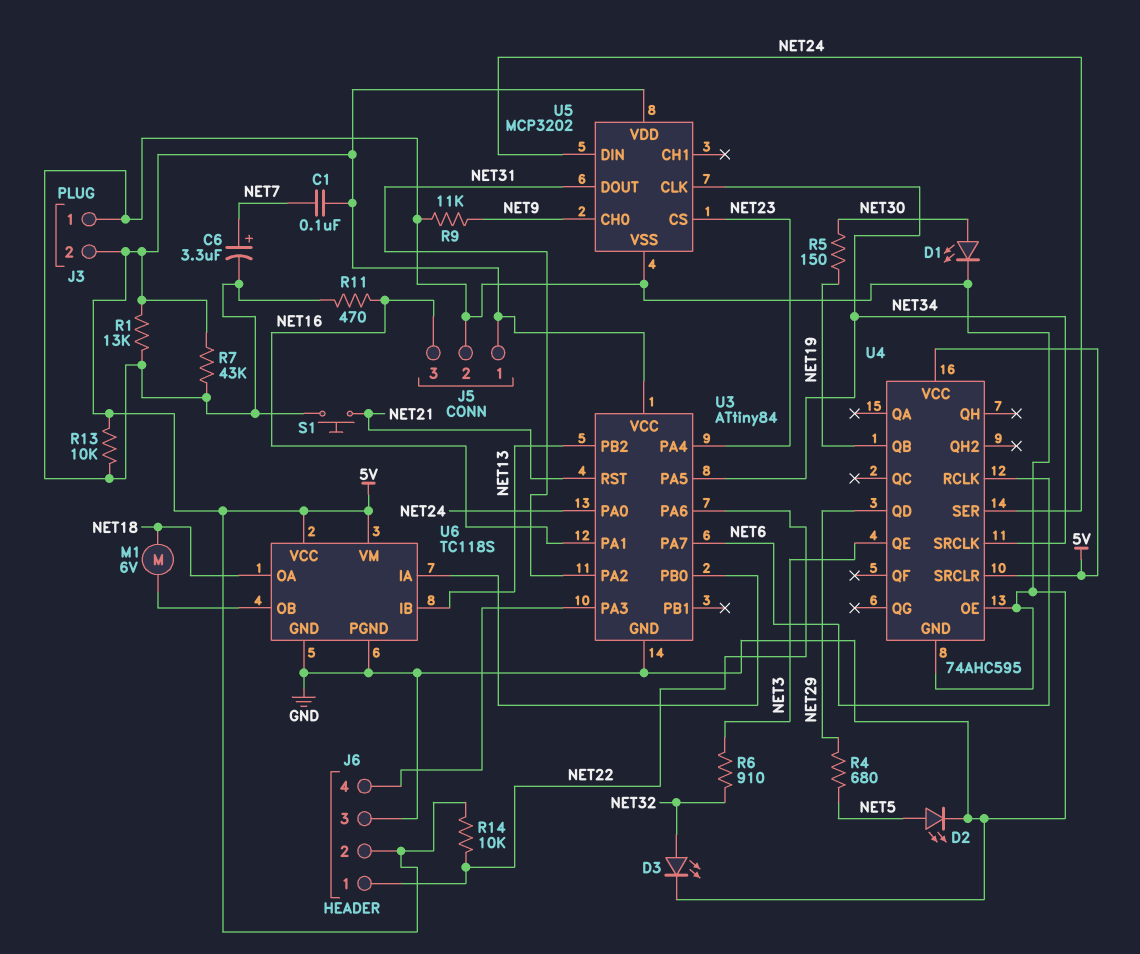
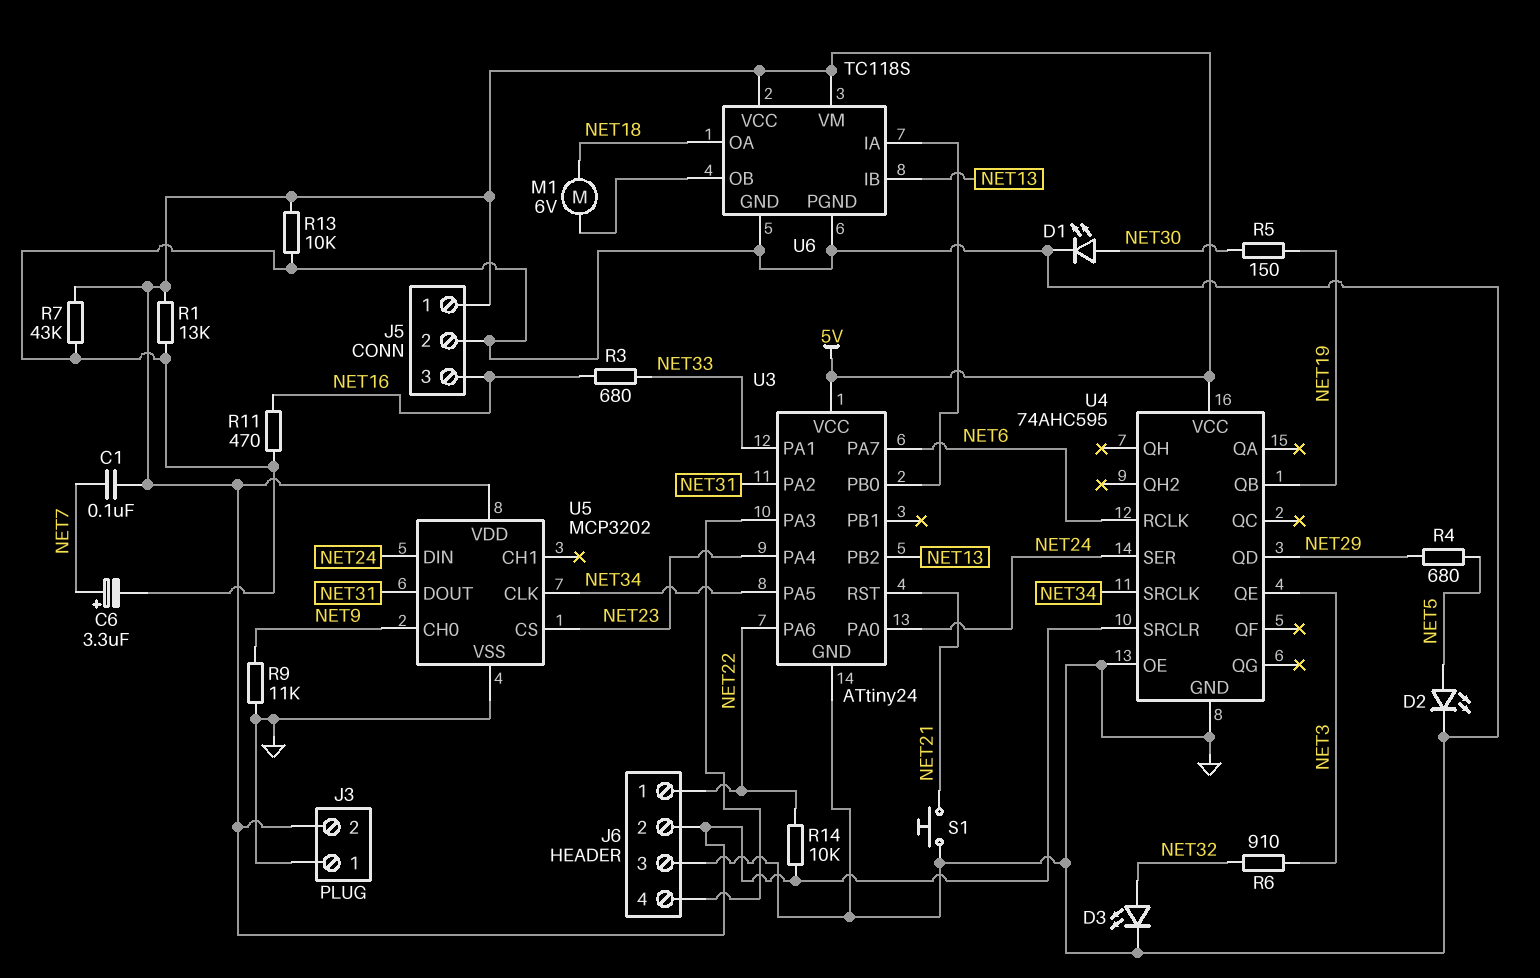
R3: none -> 680 (NET16, NET33)
U3: ATtiny84 -> ATtiny24
U3 pin PA1: NET16 -> NET33

